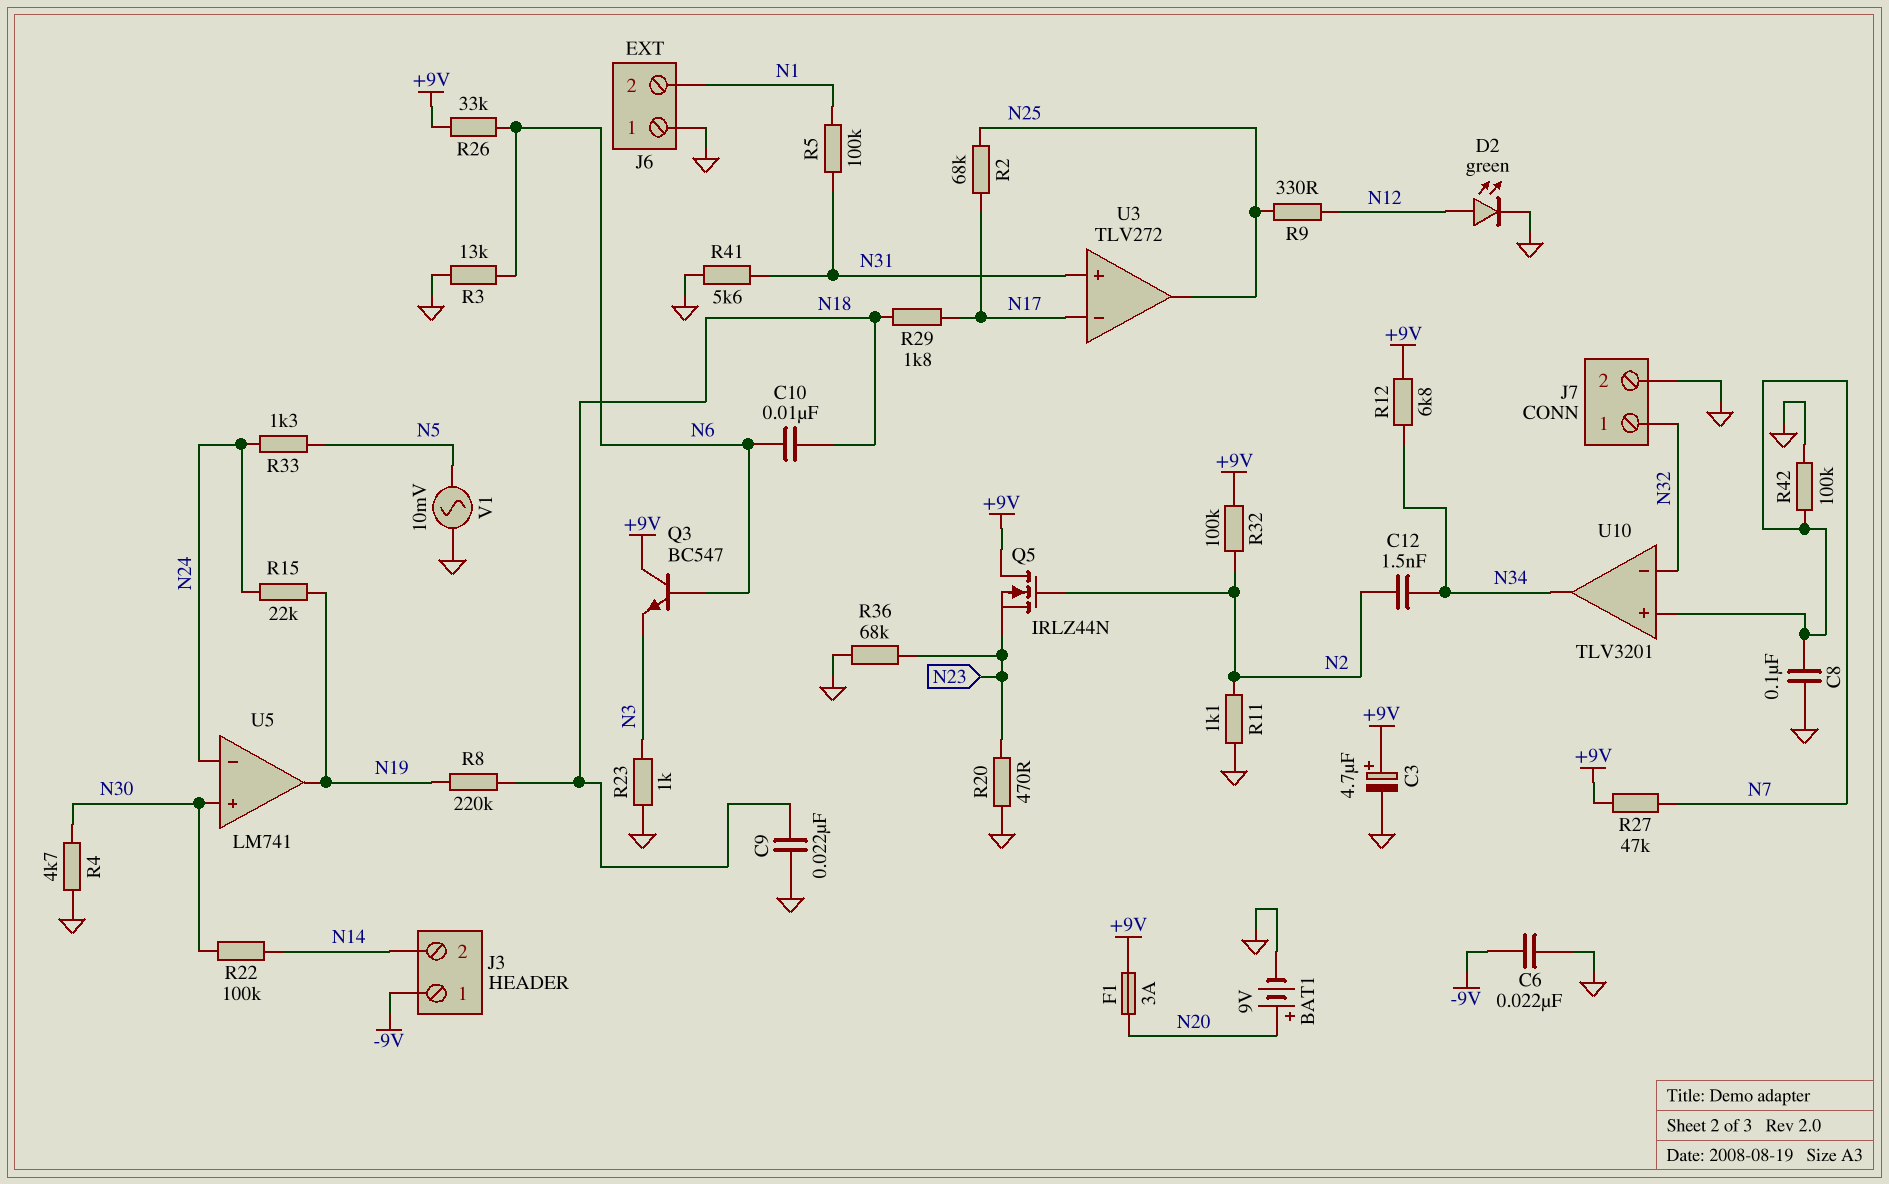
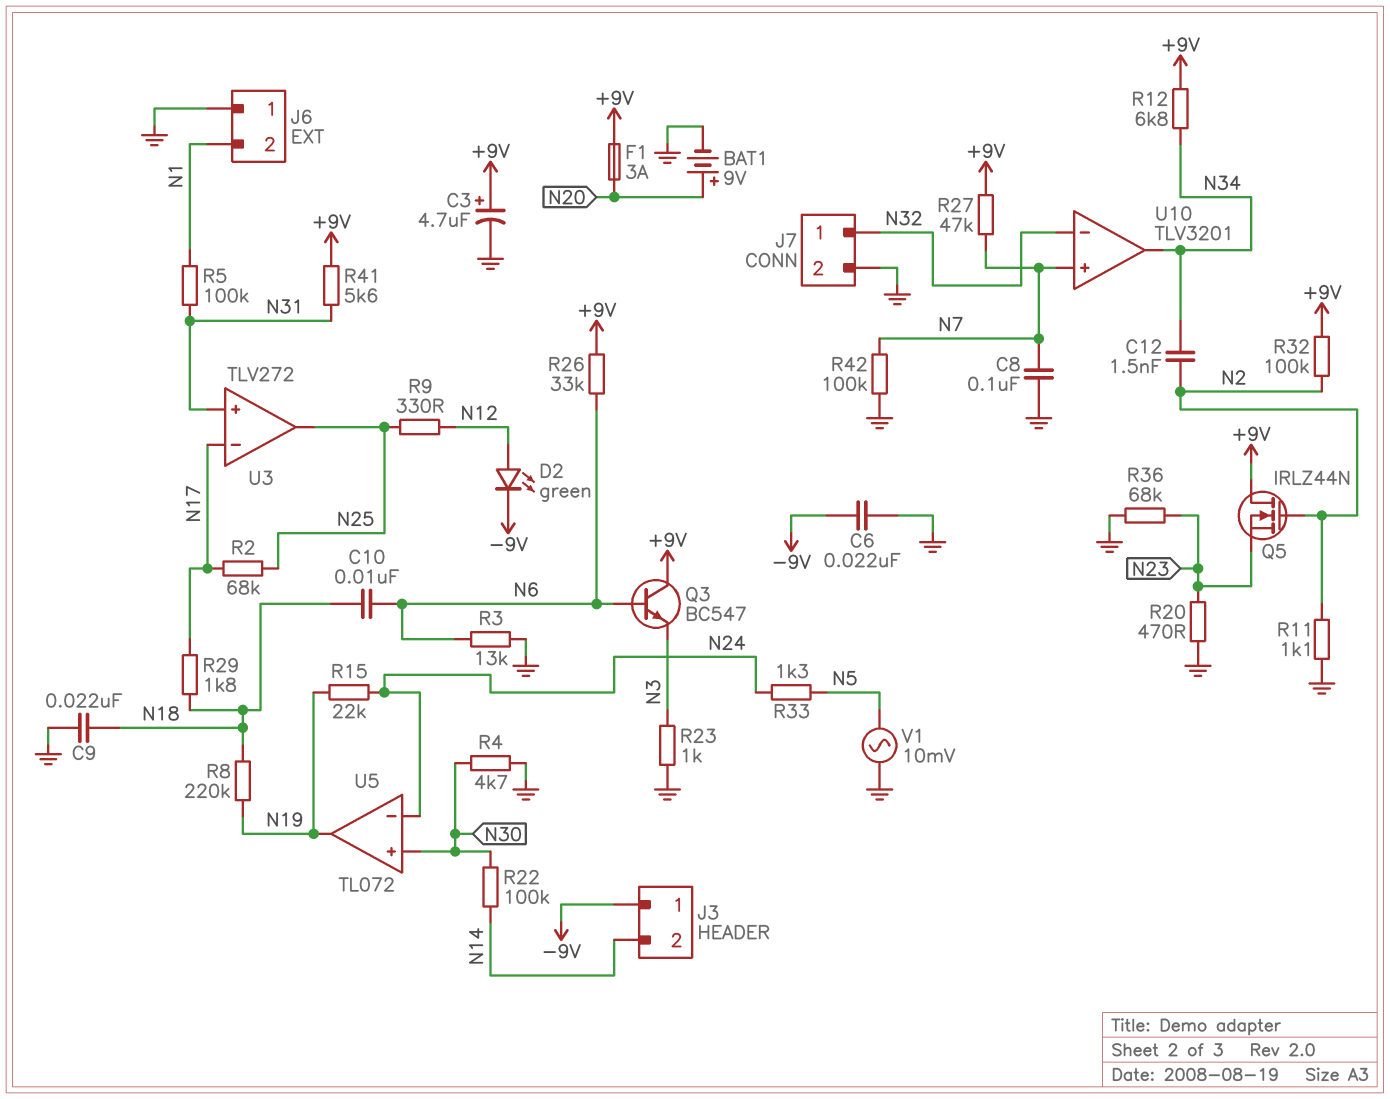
D2: LED green (A N12, K GND) -> LED green (A N12, K -9V)
R41: 5.6k (GND, N31) -> 5.6k (+9V, N31)
U5: LM741 -> TL072

